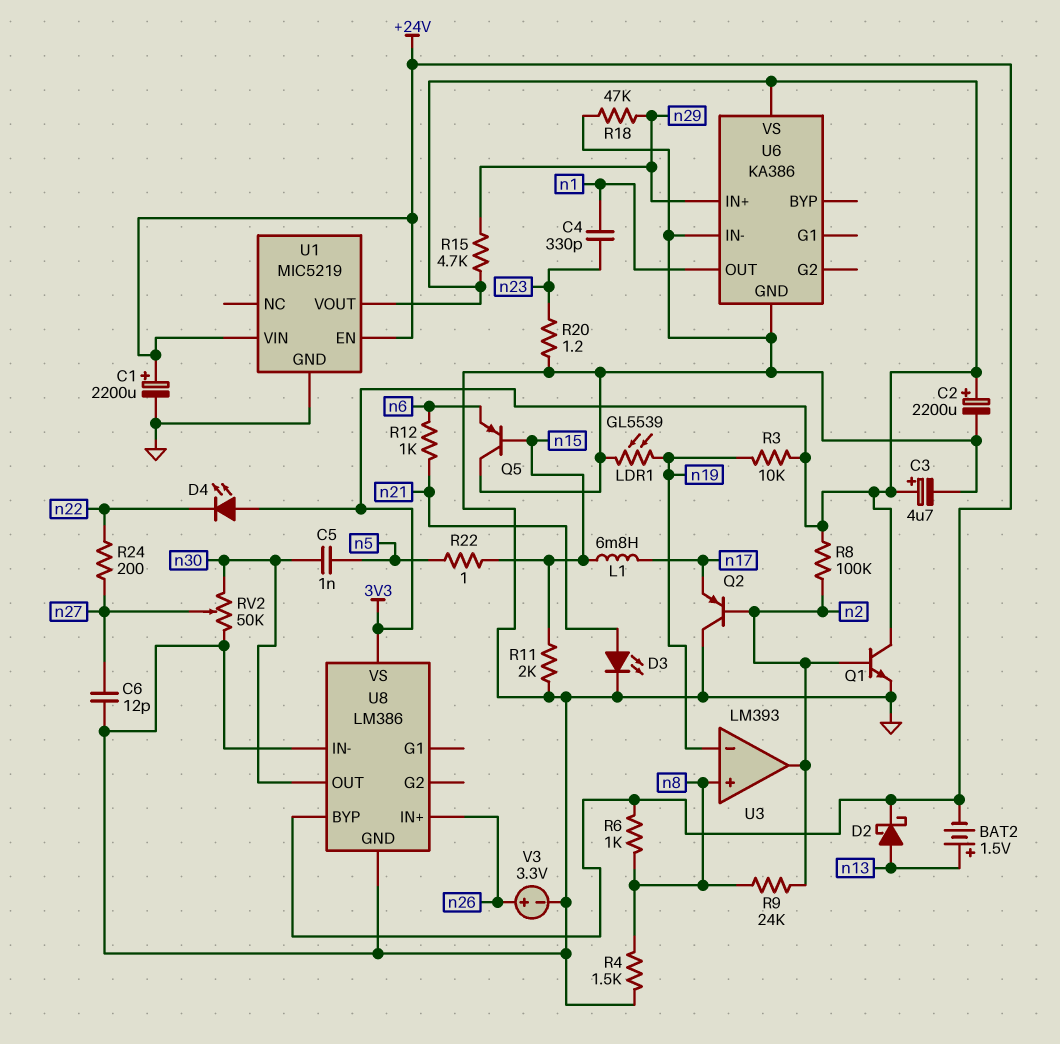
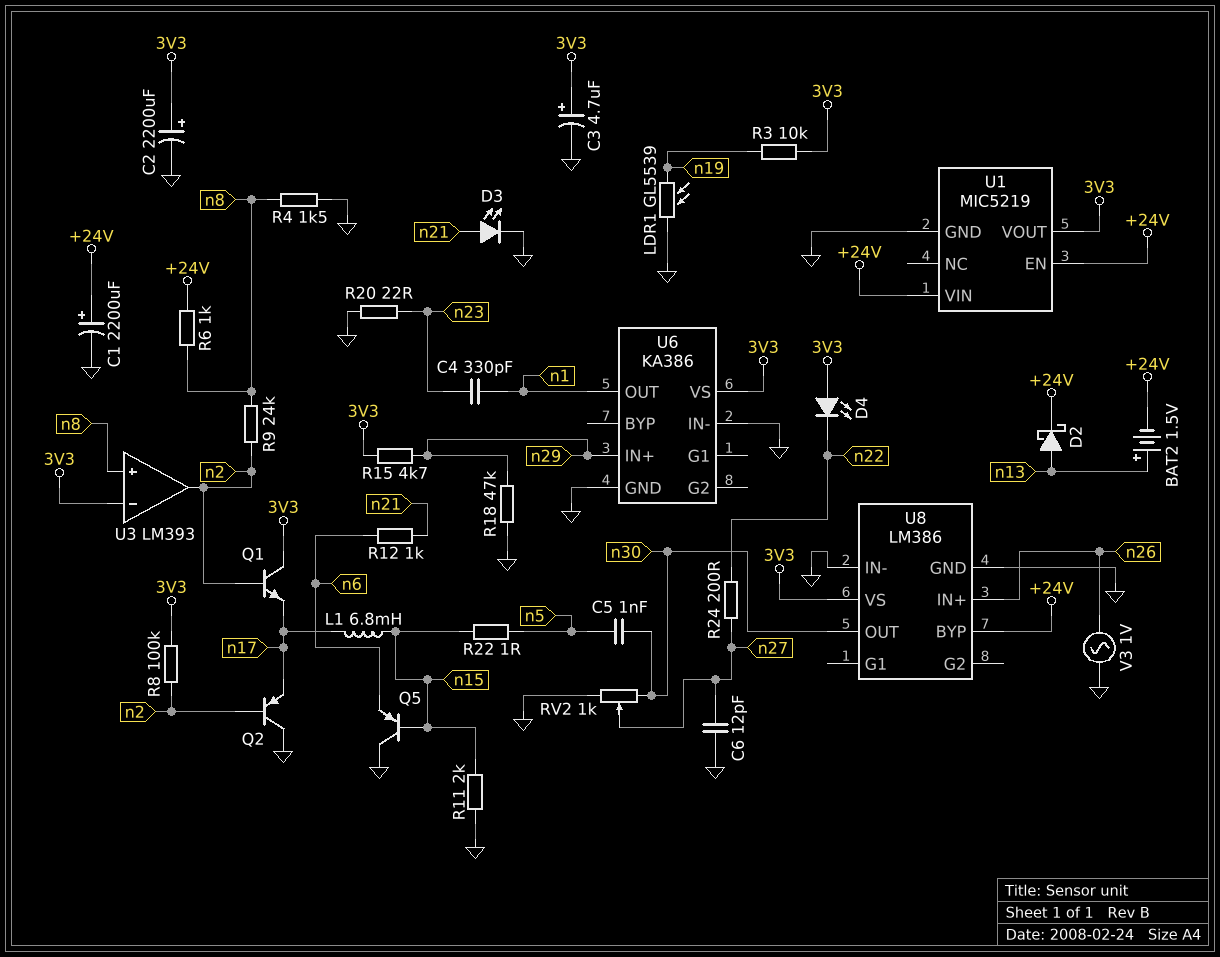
Q1: NPN (B n2, C 3V3, E GND) -> NPN (B n2, C 3V3, E n17)
R20: 1.2 (GND, n23) -> 22 (GND, n23)
RV2: 50k (GND, n30, wiper n27) -> 1k (GND, n30, wiper n27)
U3 pin in-: n19 -> 3V3
V3: 3.3V (plus n26, minus GND) -> AC 1V (GND, n26)

